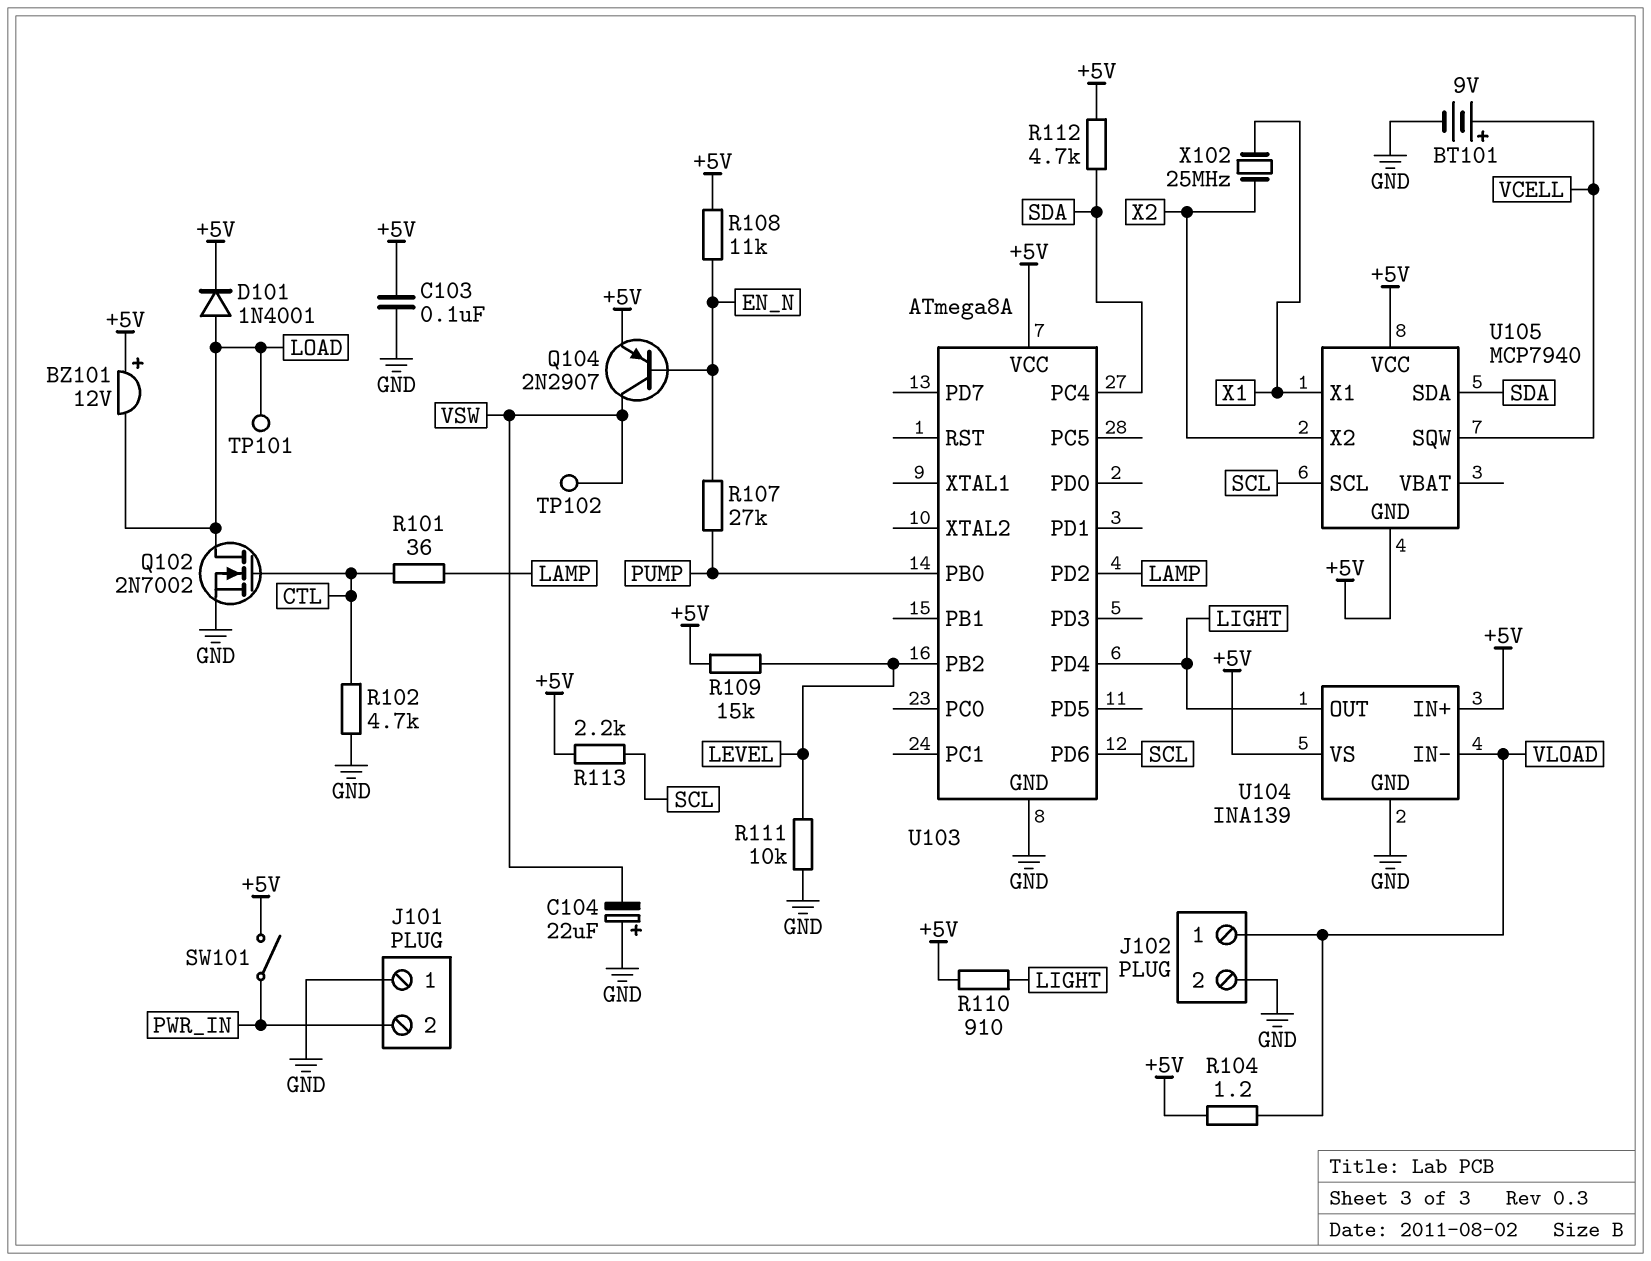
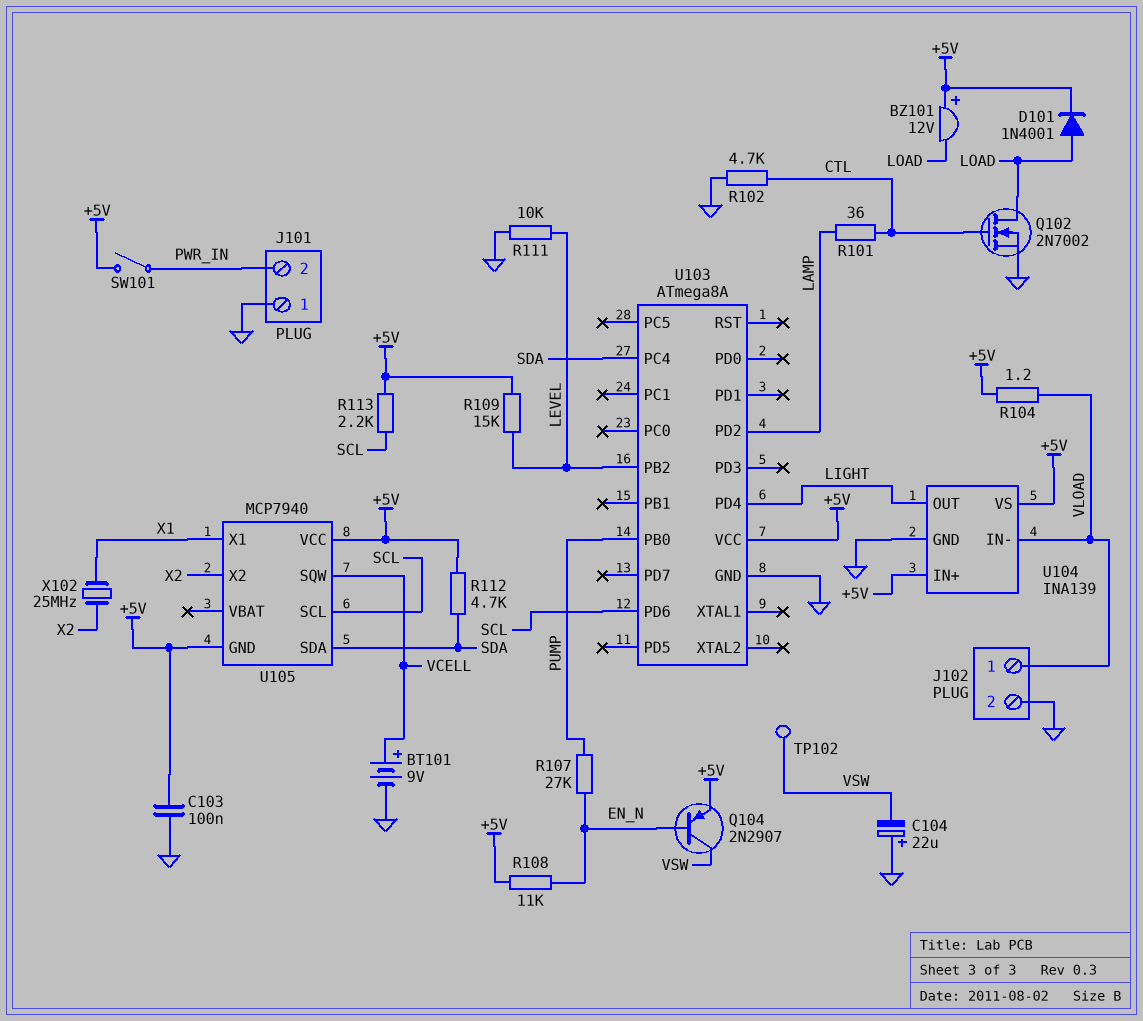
R110: 910 (+5V, LIGHT) -> none
TP101: test point (LOAD) -> none

